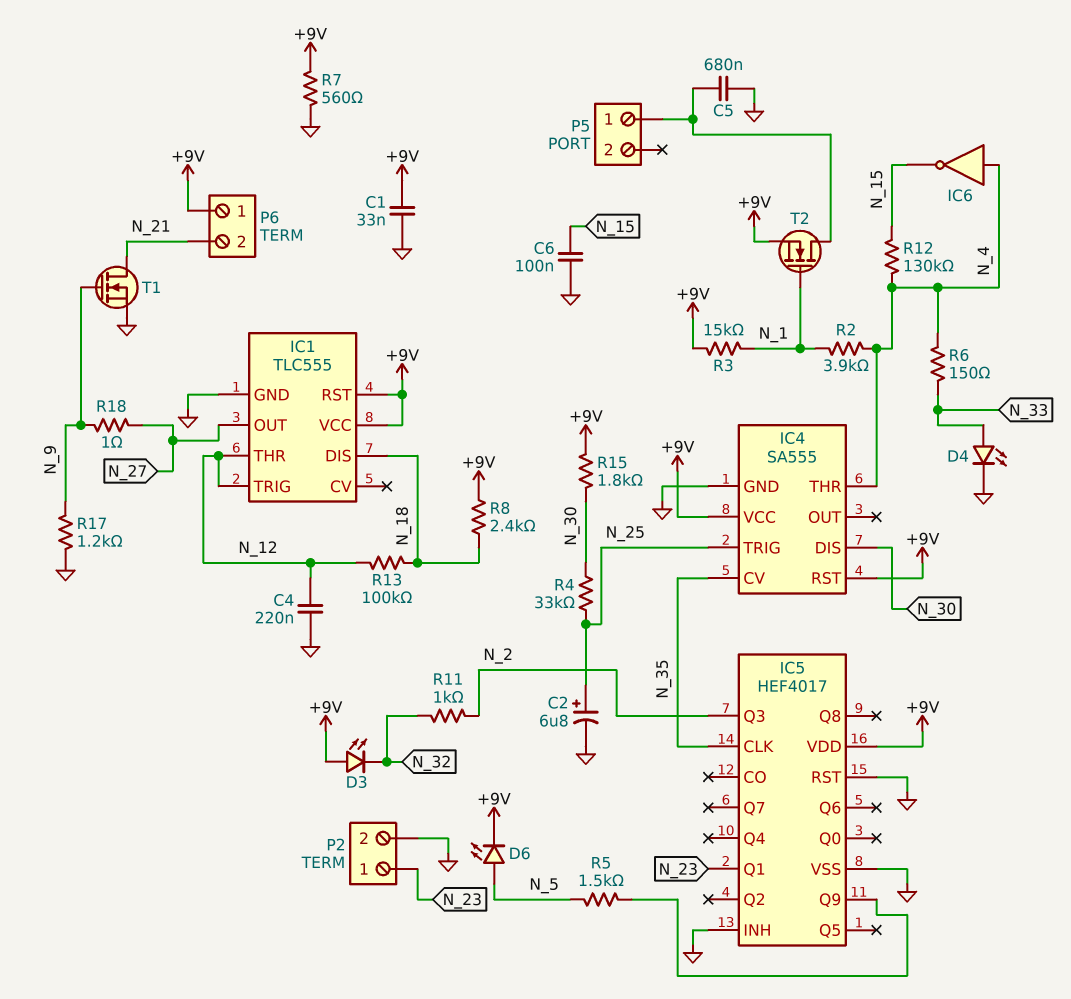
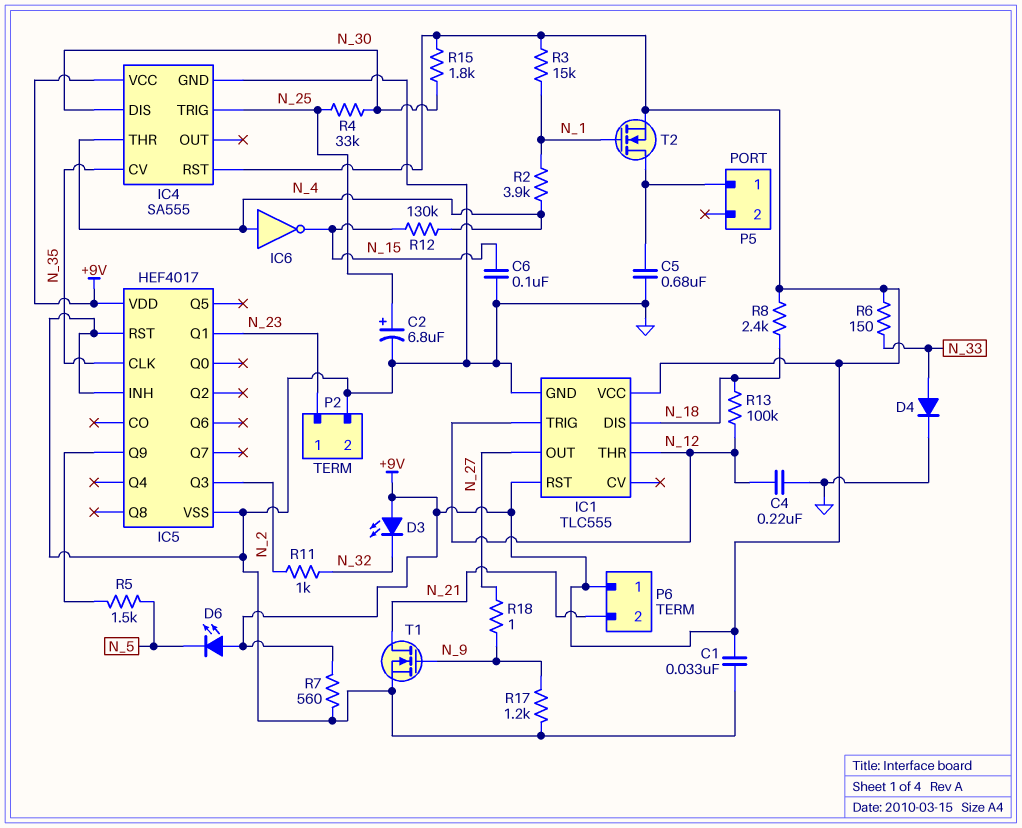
D4: LED (A N_33, K GND) -> diode (A N_33, K GND)
D6: LED (A N_5, K +9V) -> LED (A +9V, K N_5)
R6: 150 (N_4, N_33) -> 150 (+9V, N_33)

